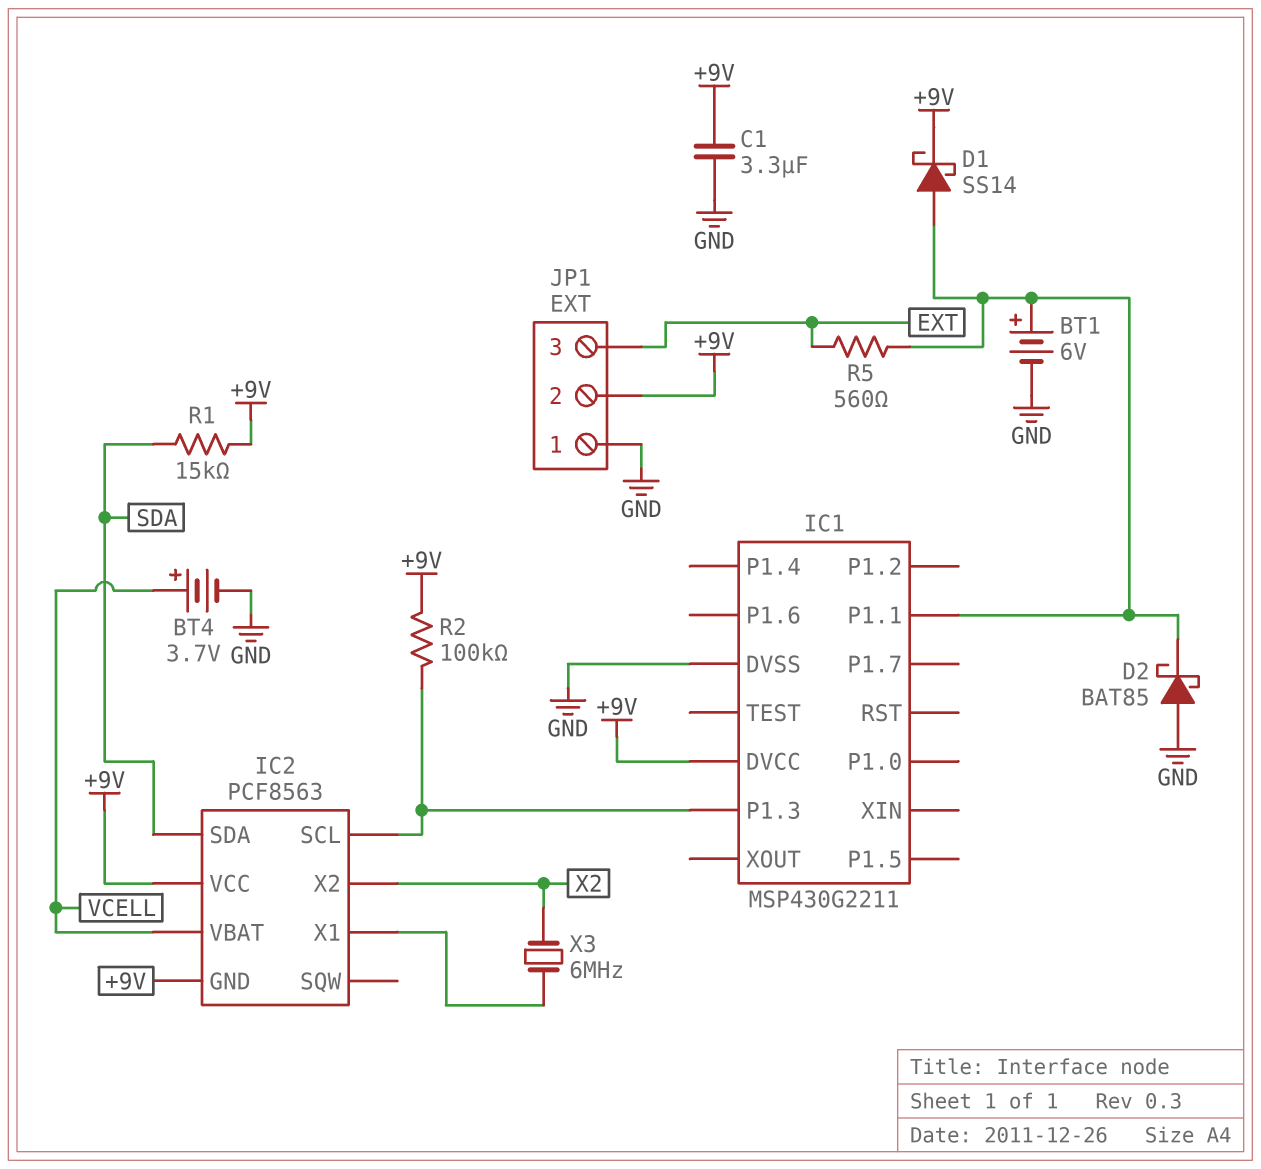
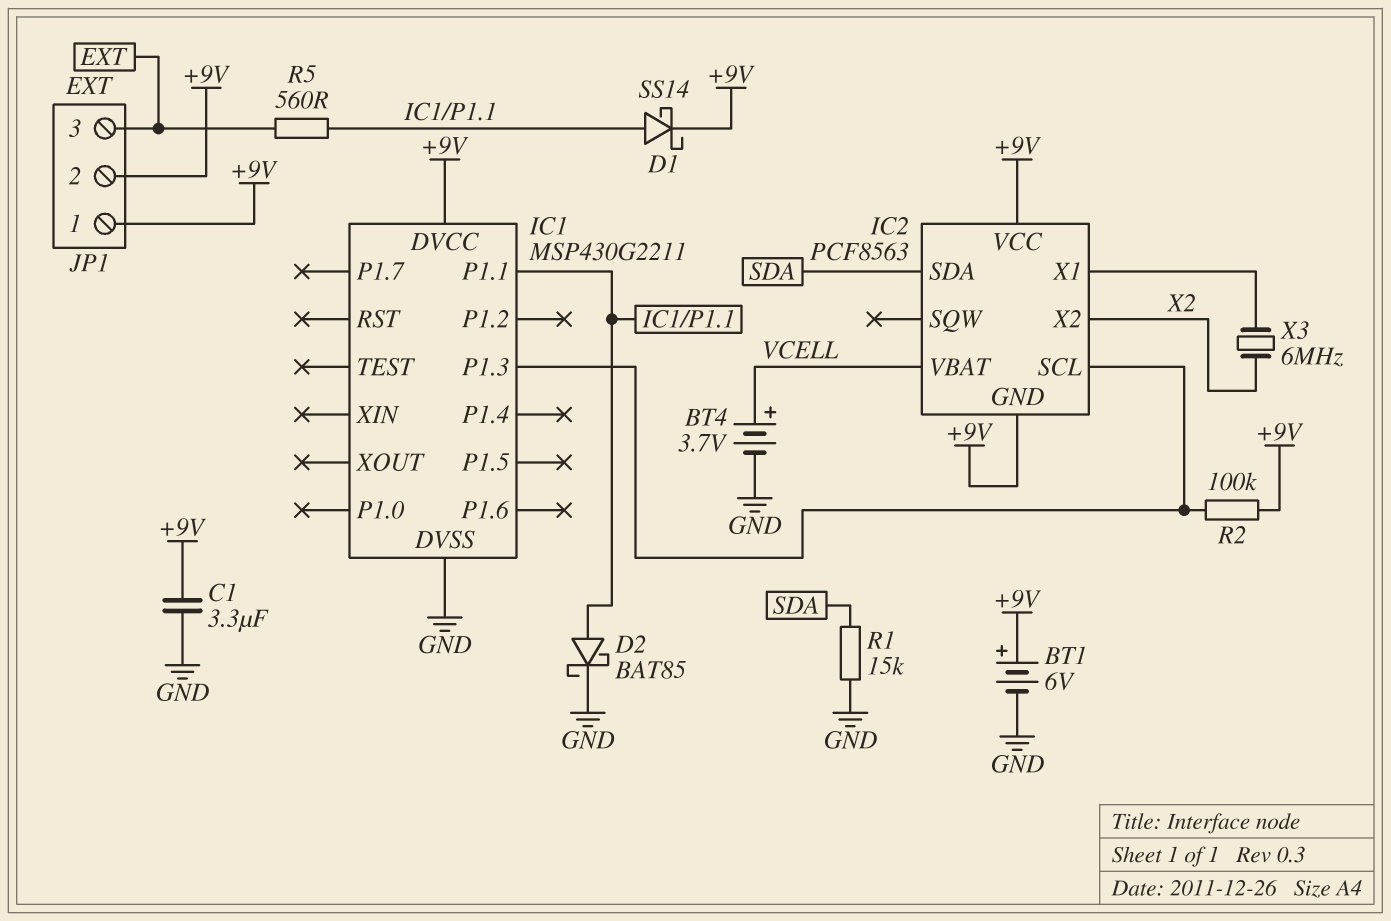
BT1: 6V (plus IC1/P1.1, minus GND) -> 6V (plus +9V, minus GND)
D2: schottky BAT85 (A GND, K IC1/P1.1) -> schottky BAT85 (A IC1/P1.1, K GND)
JP1 pin 1: GND -> +9V
R1: 15k (+9V, SDA) -> 15k (GND, SDA)

